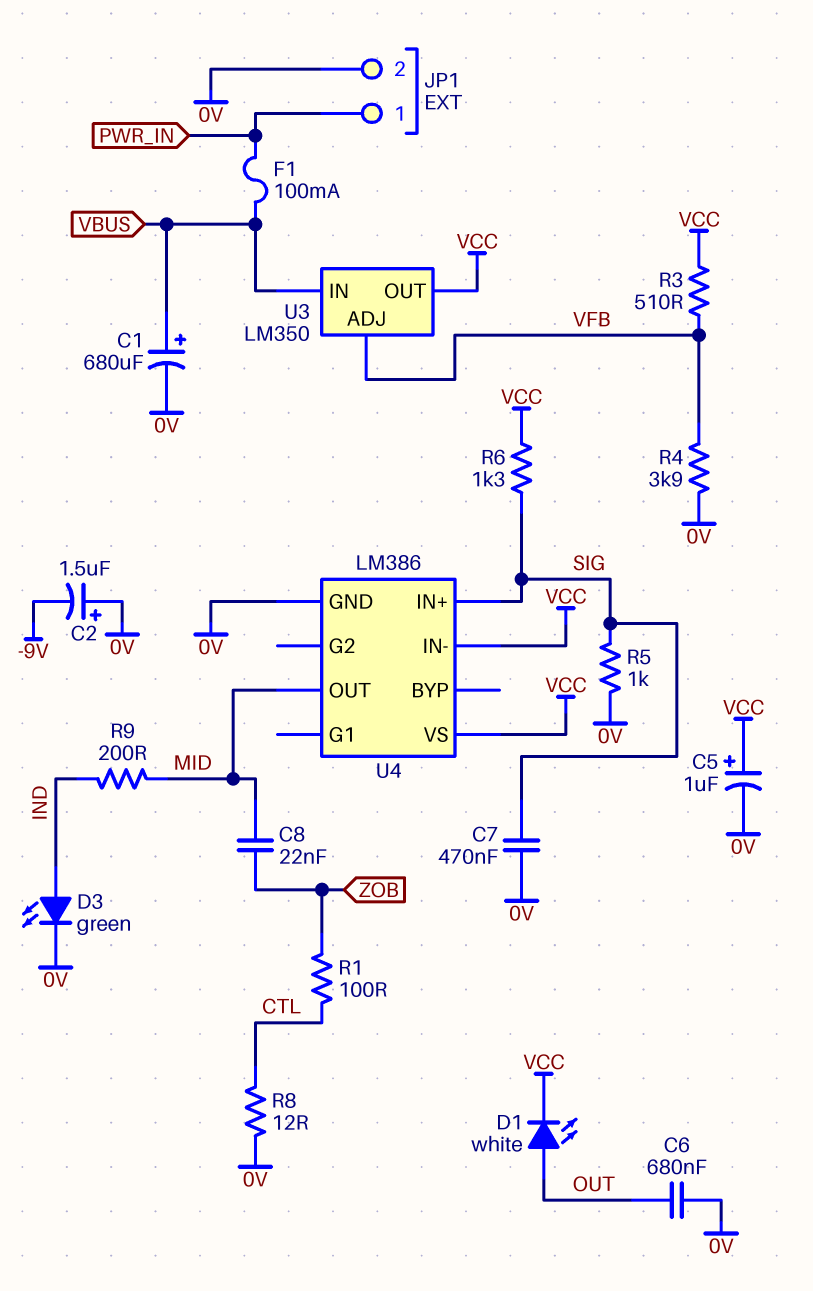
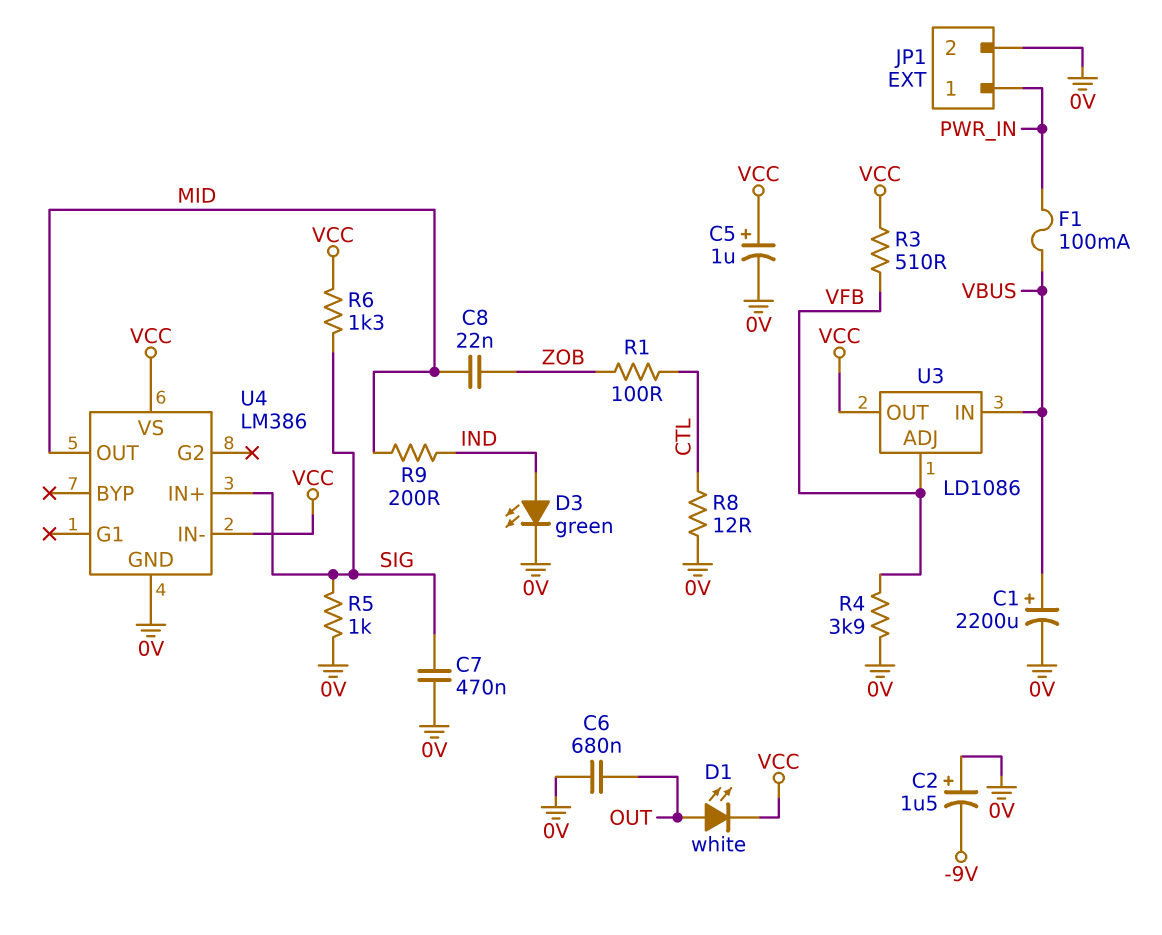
C1: 680uF (plus VBUS, minus 0V) -> 2200uF (plus VBUS, minus 0V)
U3: LM350 -> LD1086

